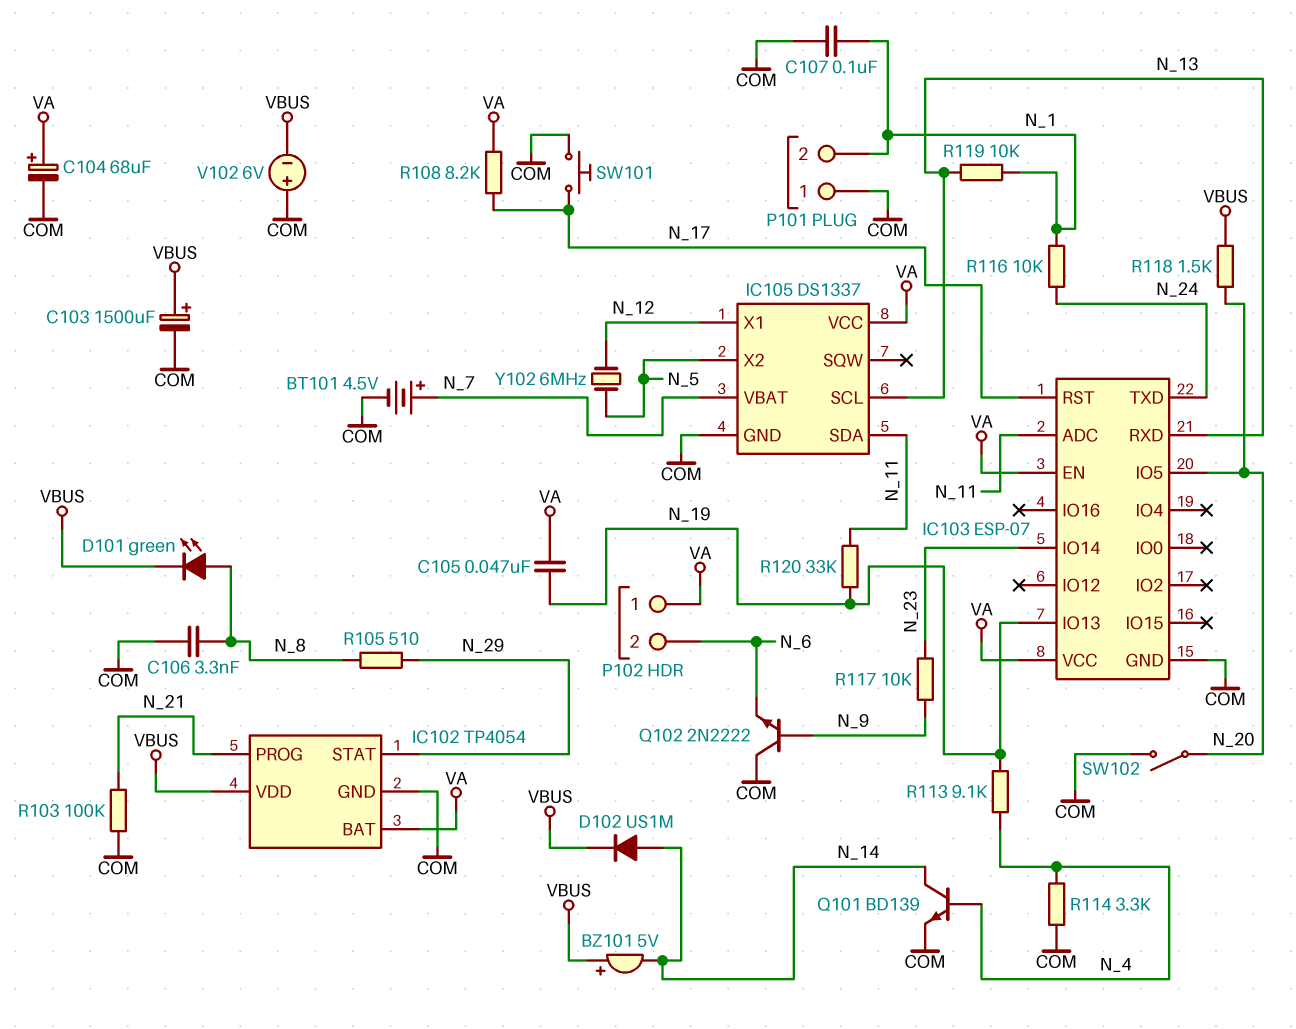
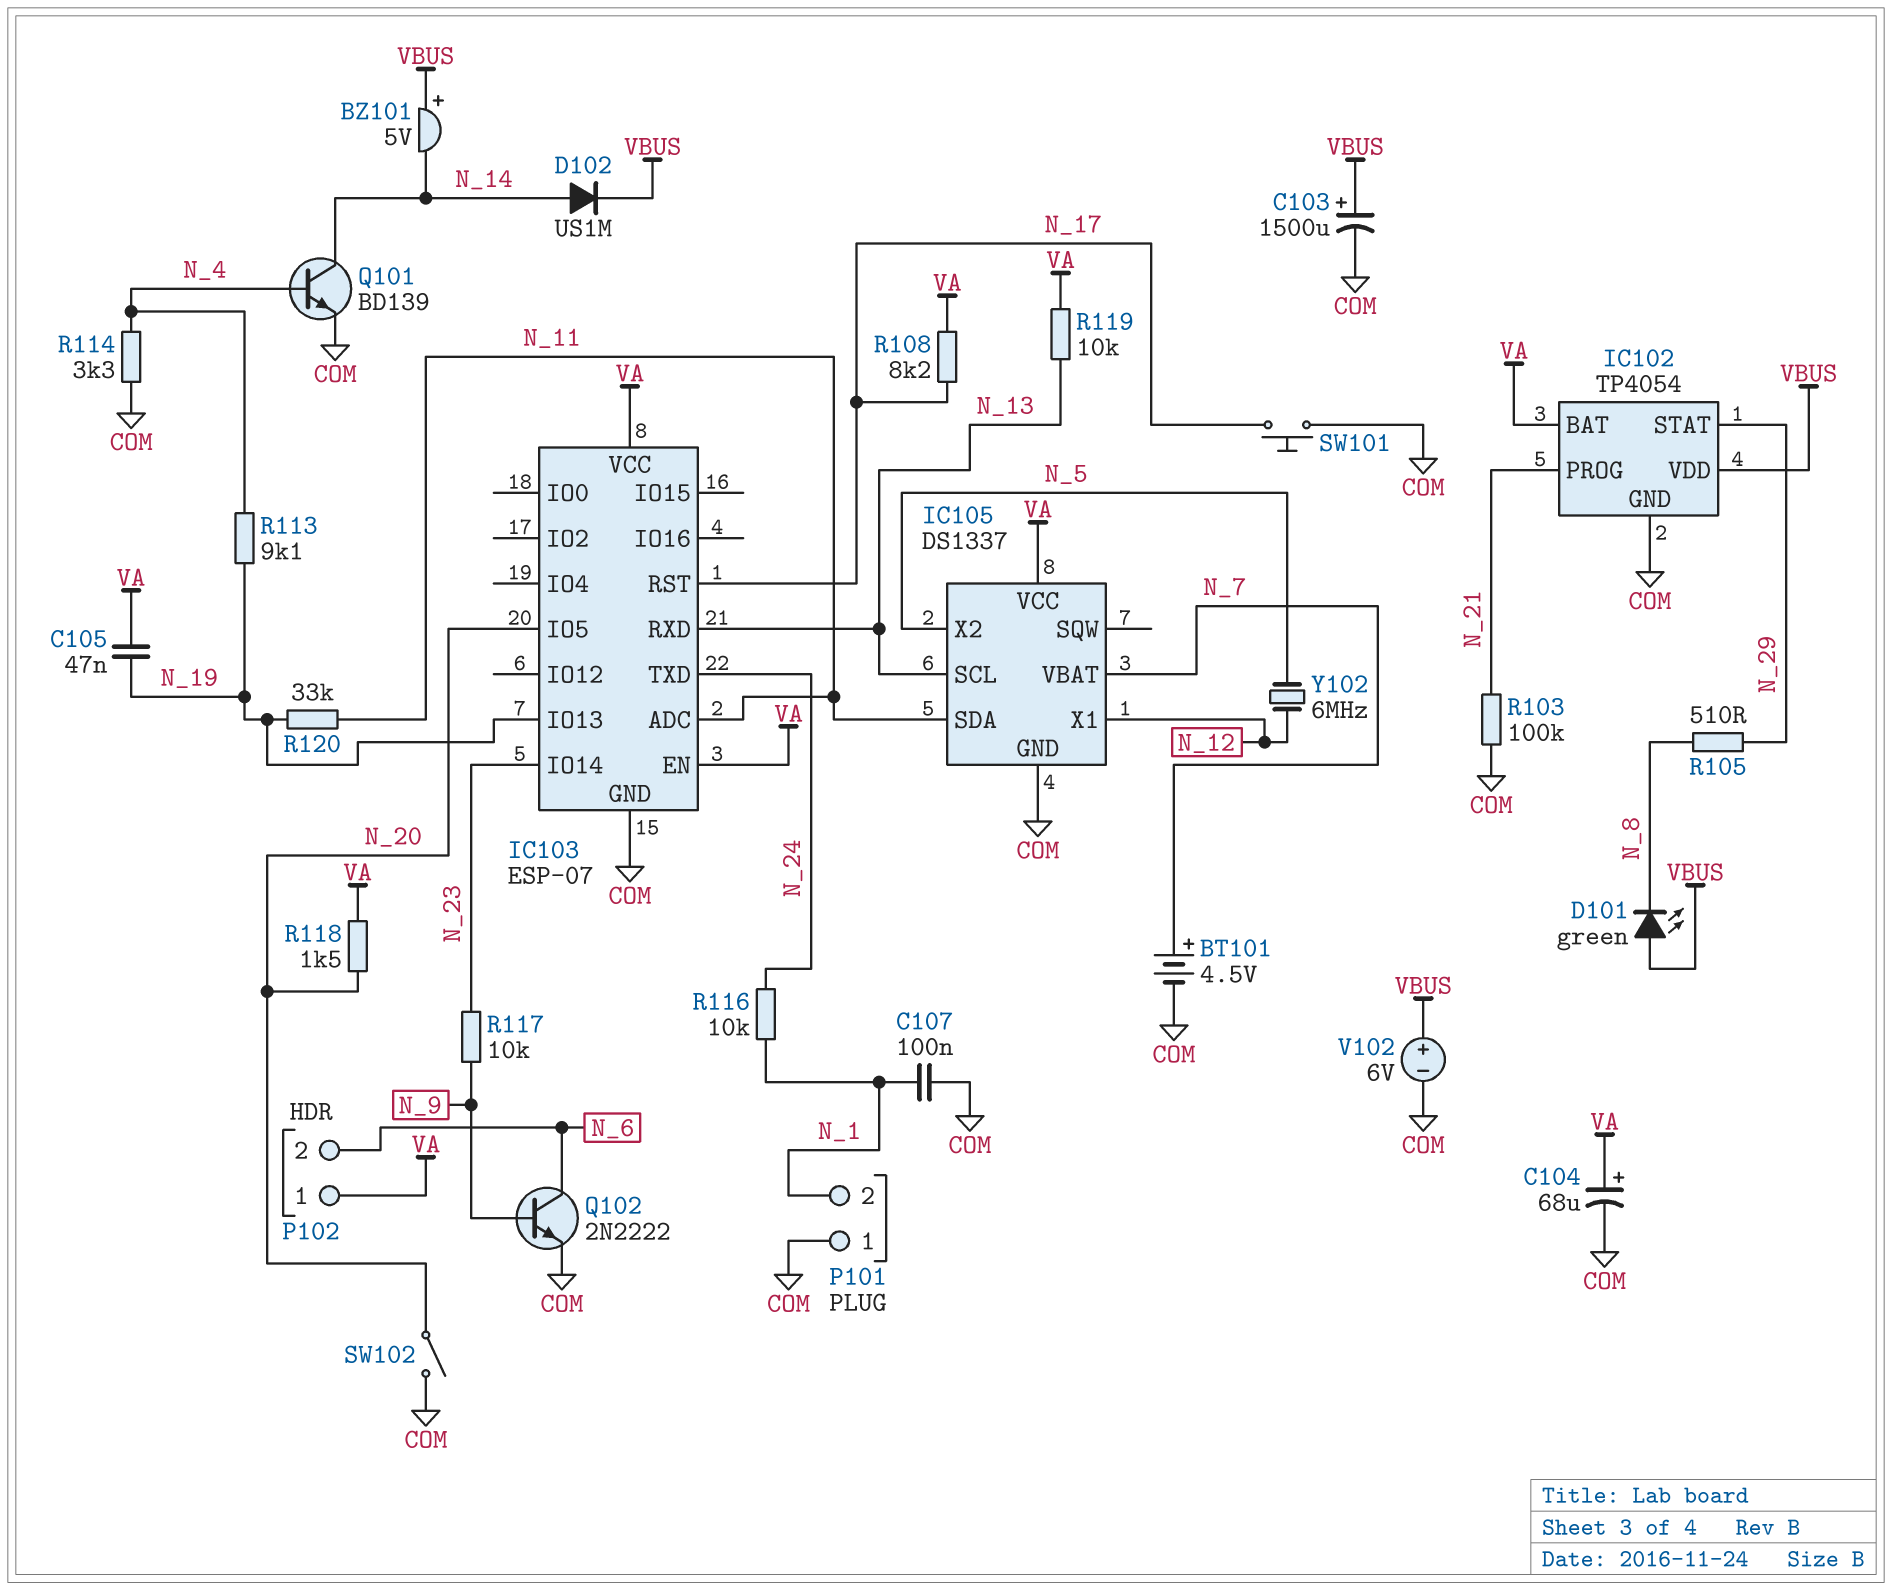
C106: 3.3nF (COM, N_8) -> none
D101: LED green (A N_8, K VBUS) -> LED green (A VBUS, K N_8)
Q102: NPN 2N2222 (B N_9, C COM, E N_6) -> NPN 2N2222 (B N_9, C N_6, E COM)
R118: 1.5k (N_20, VBUS) -> 1.5k (N_20, VA)
R119: 10k (N_1, N_13) -> 10k (N_13, VA)
V102: 6V (plus COM, minus VBUS) -> 6V (plus VBUS, minus COM)

